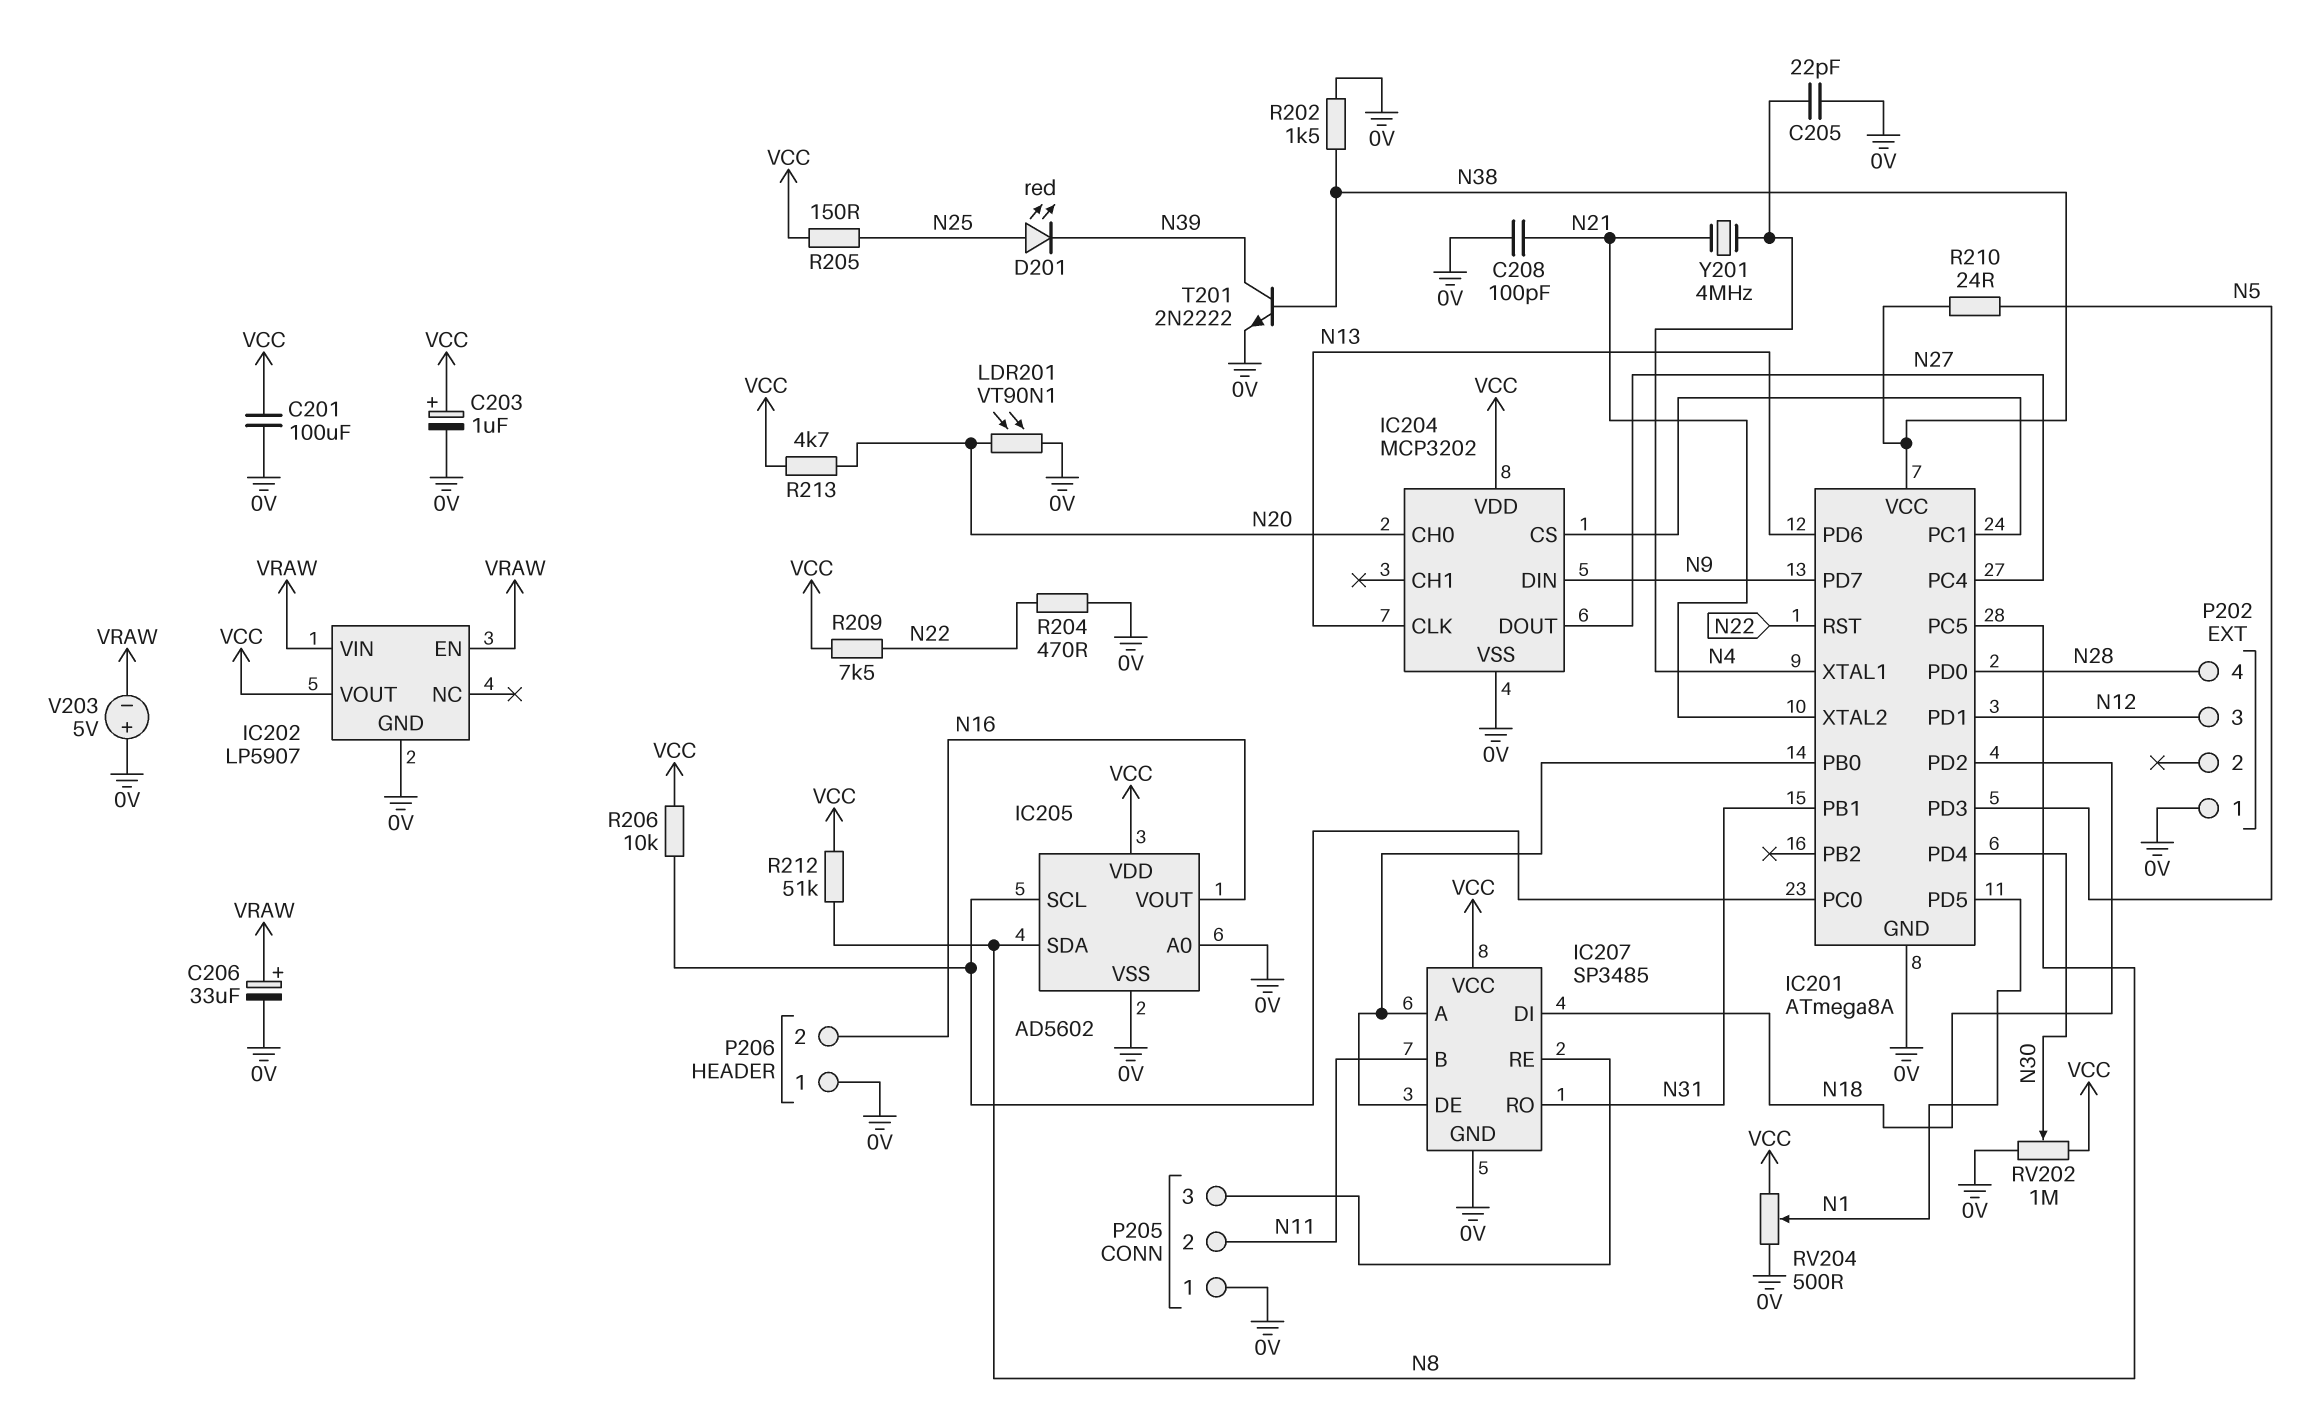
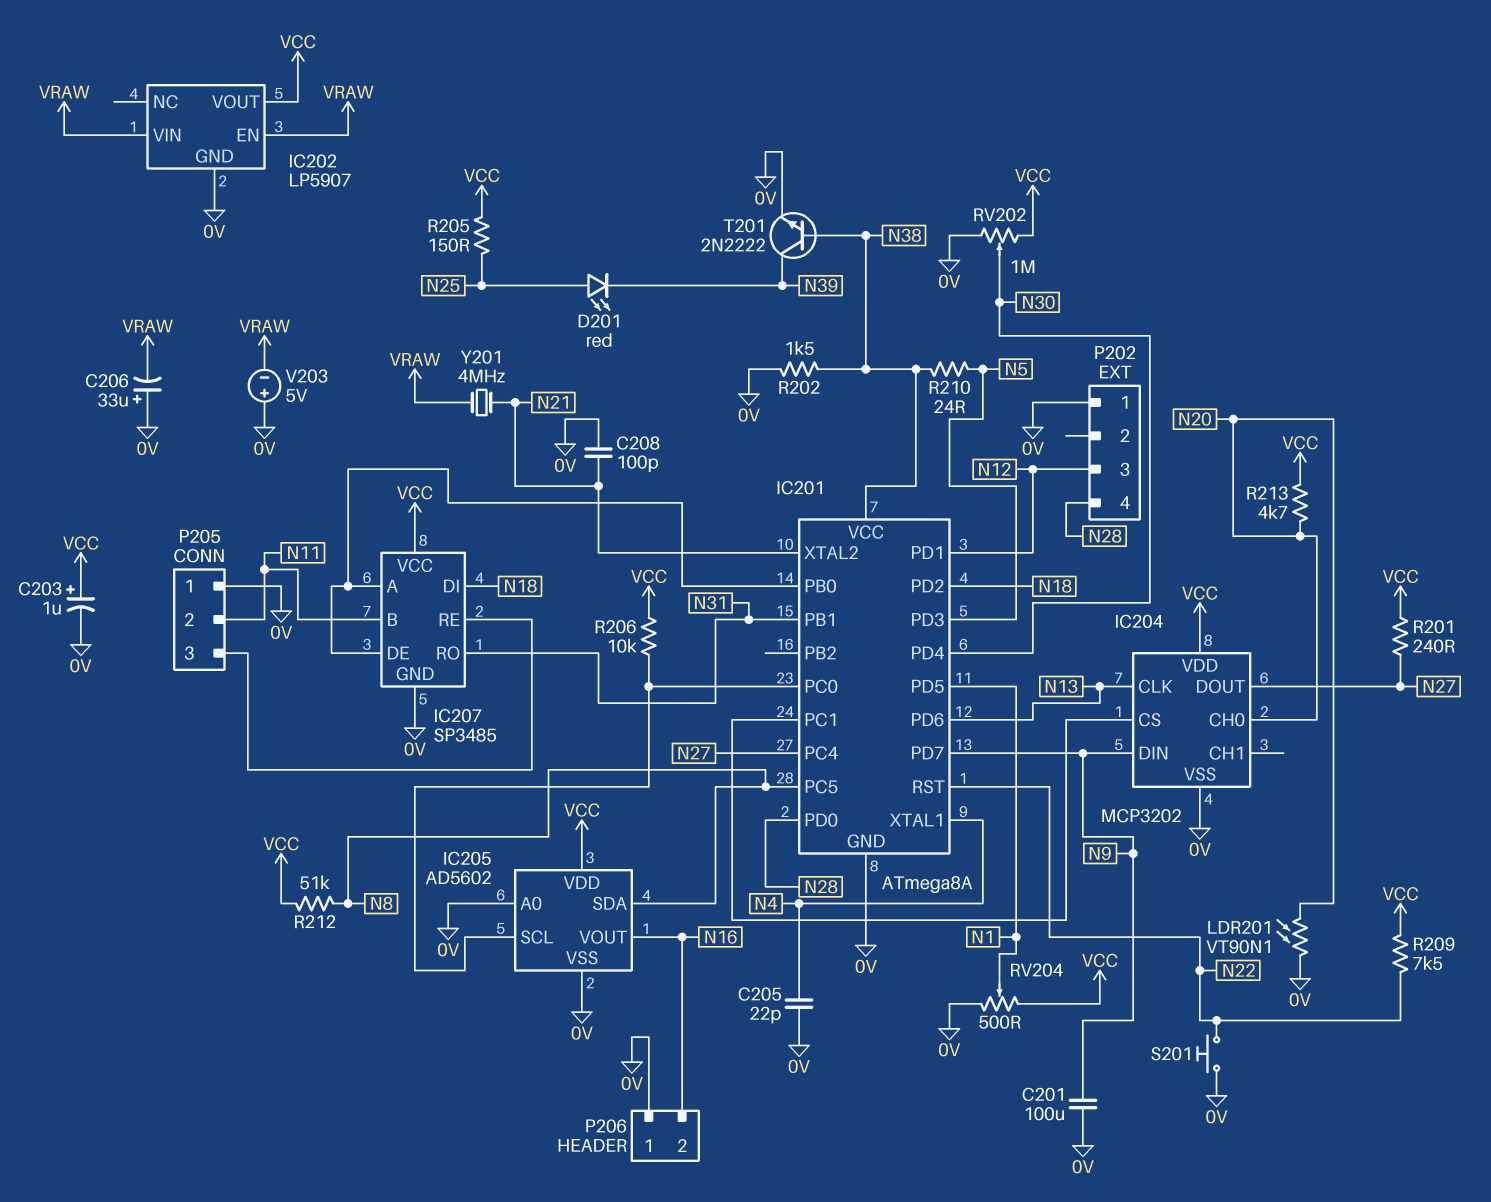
C201: 100uF (0V, VCC) -> 100uF (0V, N9)
C206: 33uF (plus VRAW, minus 0V) -> 33uF (plus 0V, minus VRAW)
R201: none -> 240 (N27, VCC)
R204: 470 (0V, N22) -> none
S201: none -> button (0V, N22)
Y201: 4MHz (N4, N21) -> 4MHz (N21, VRAW)

